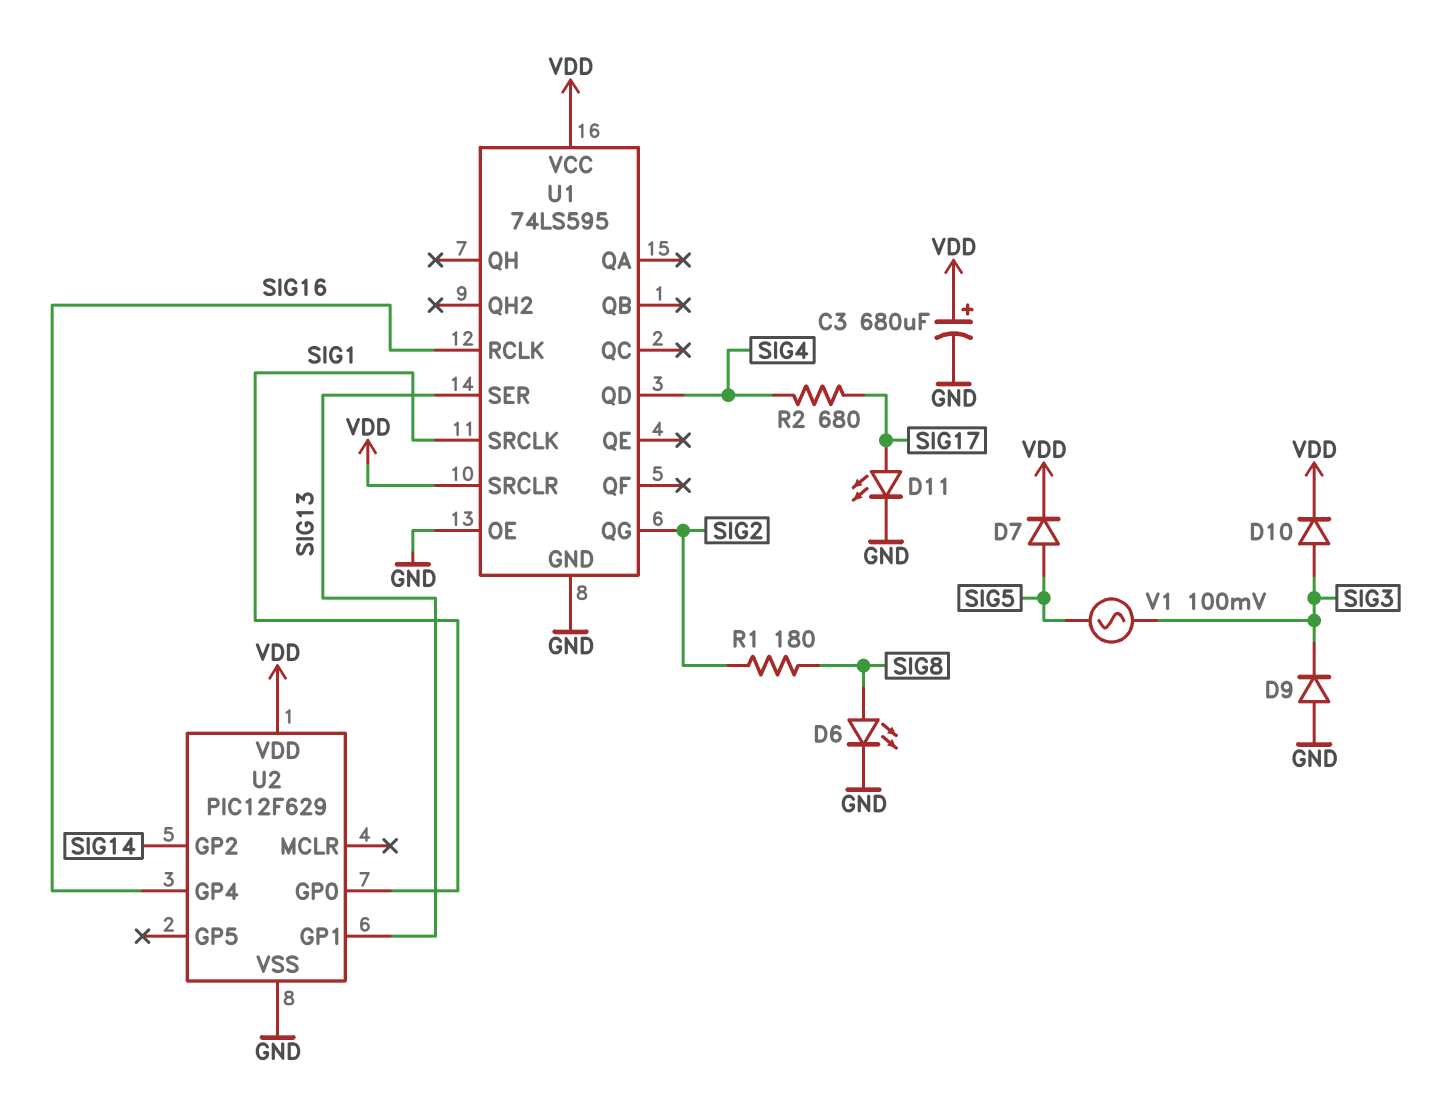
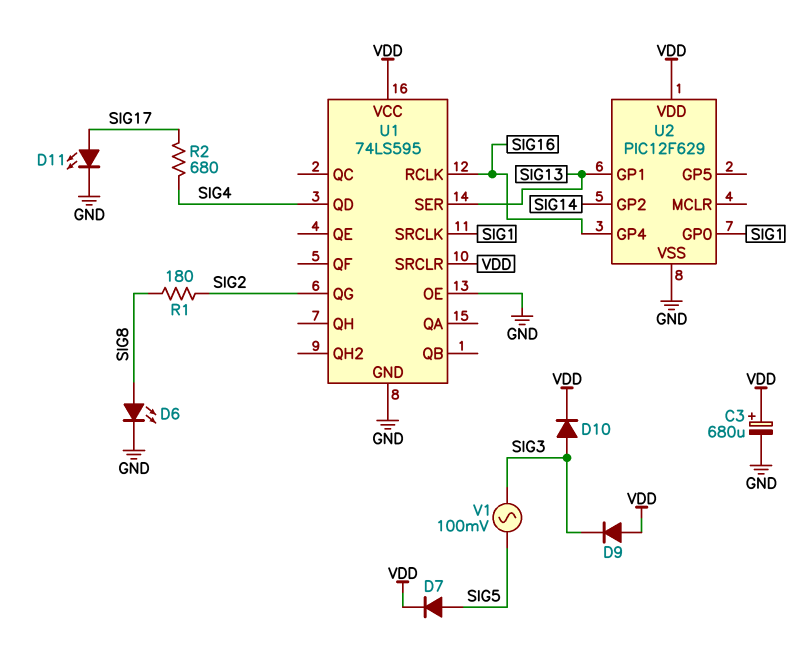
D9: diode (A GND, K SIG3) -> diode (A VDD, K SIG3)

